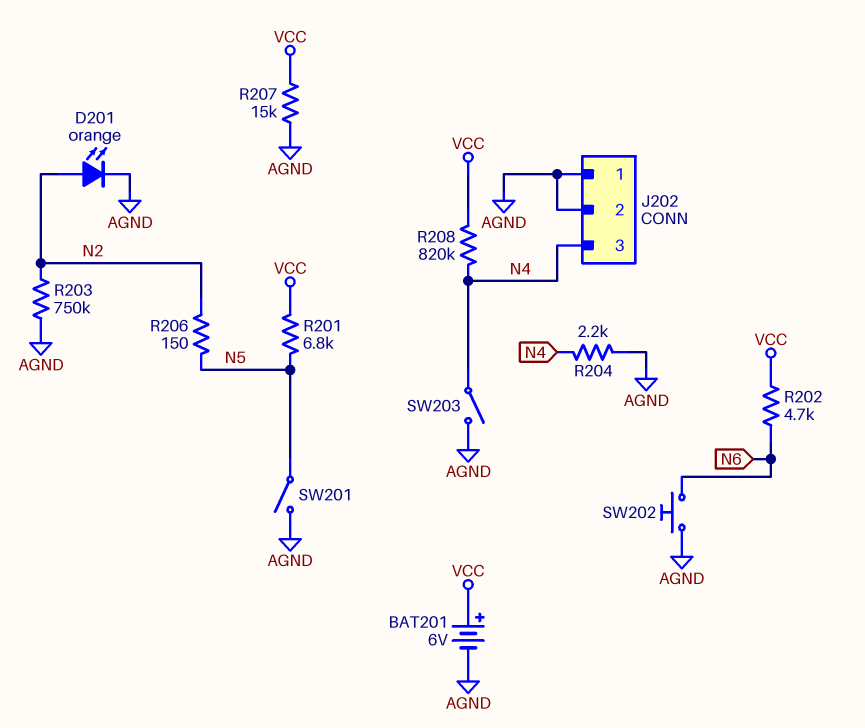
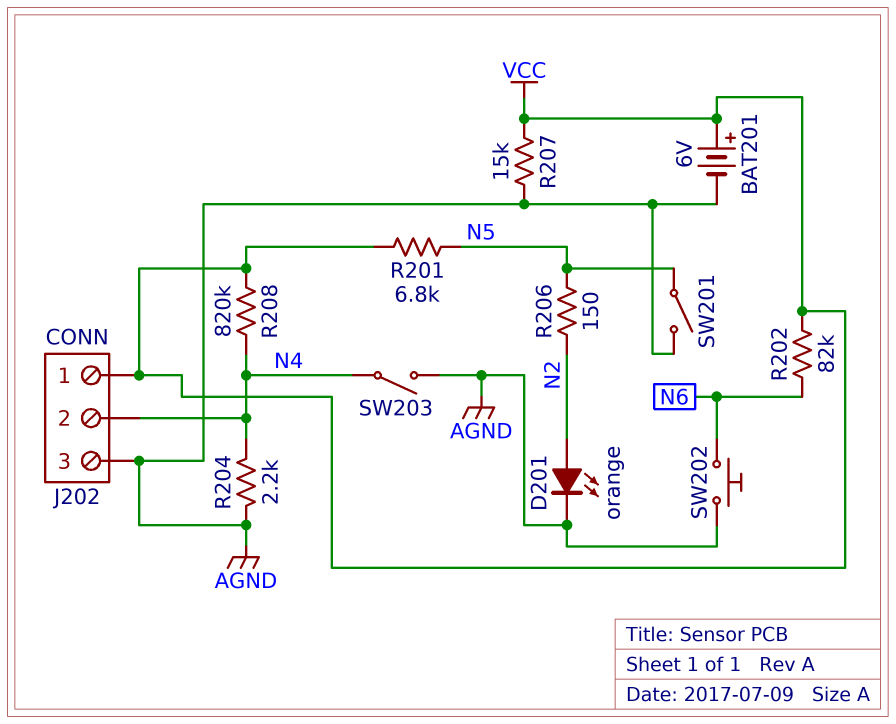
J202 pin 1: AGND -> VCC
J202 pin 2: AGND -> N4
J202 pin 3: N4 -> AGND
R202: 4.7k (N6, VCC) -> 82k (N6, VCC)
R203: 750k (AGND, N2) -> none

